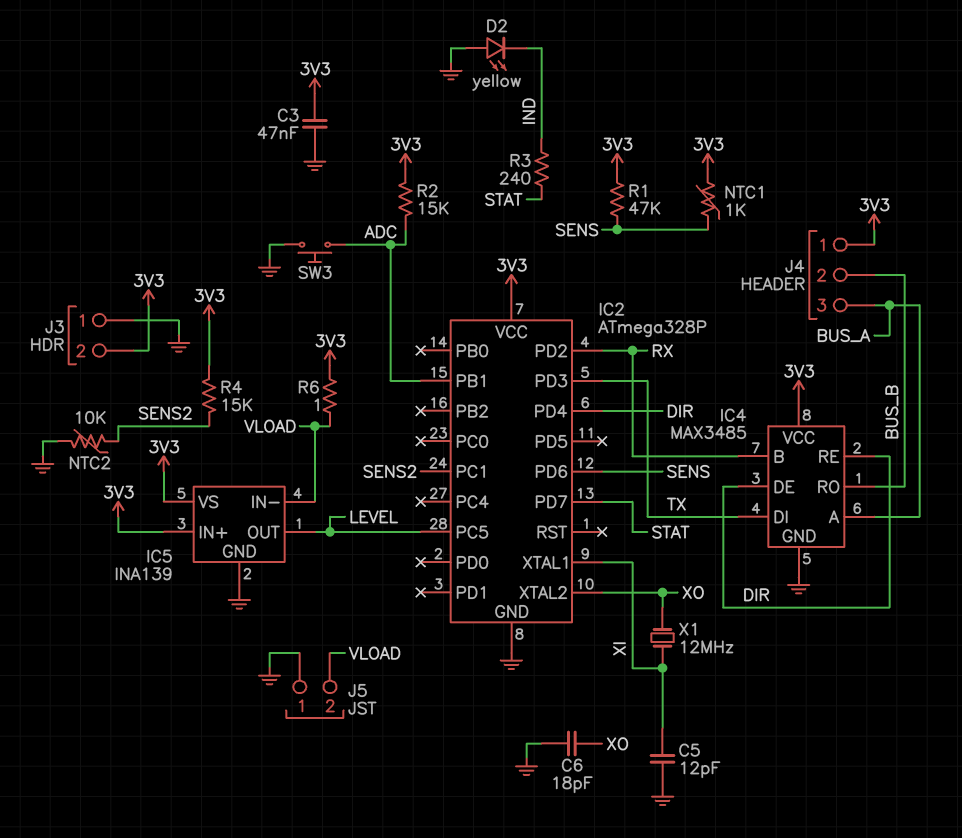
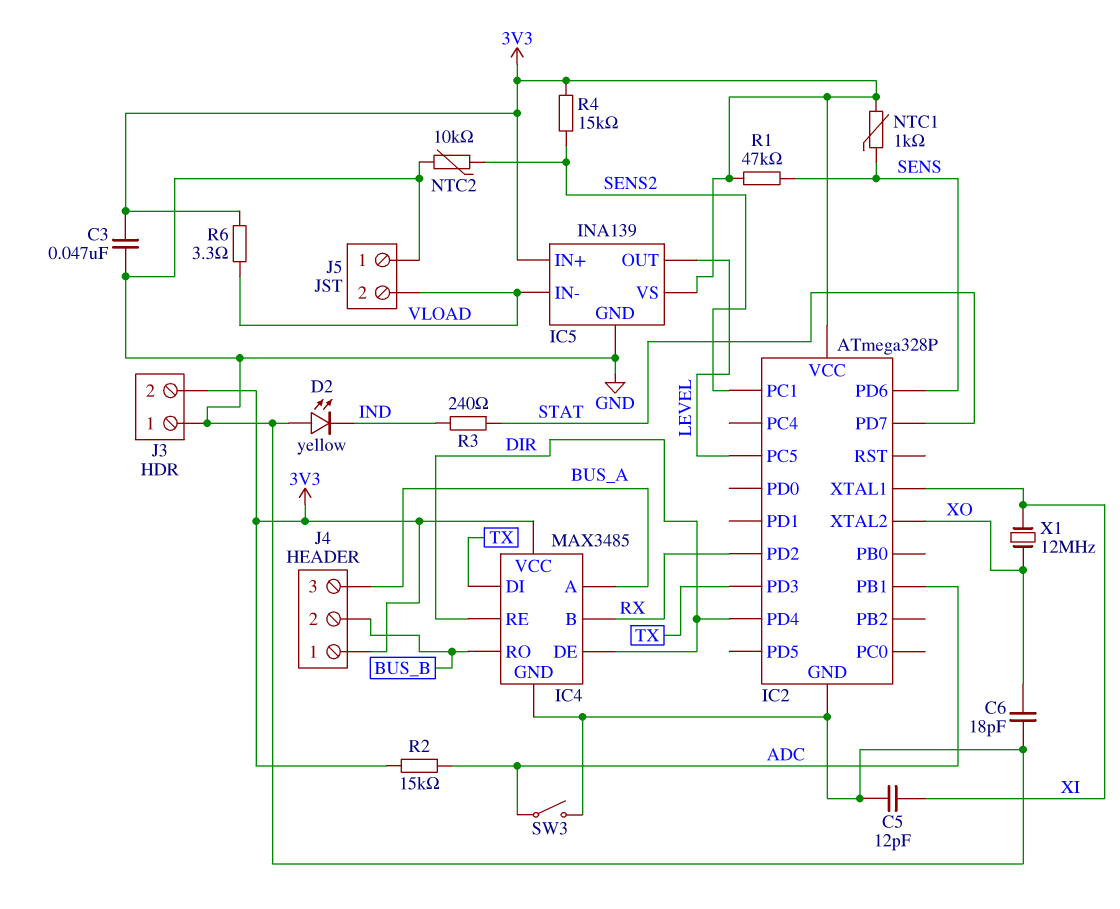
R6: 1 (3V3, VLOAD) -> 3.3 (3V3, VLOAD)
SW3: button (ADC, GND) -> switch (ADC, GND)

